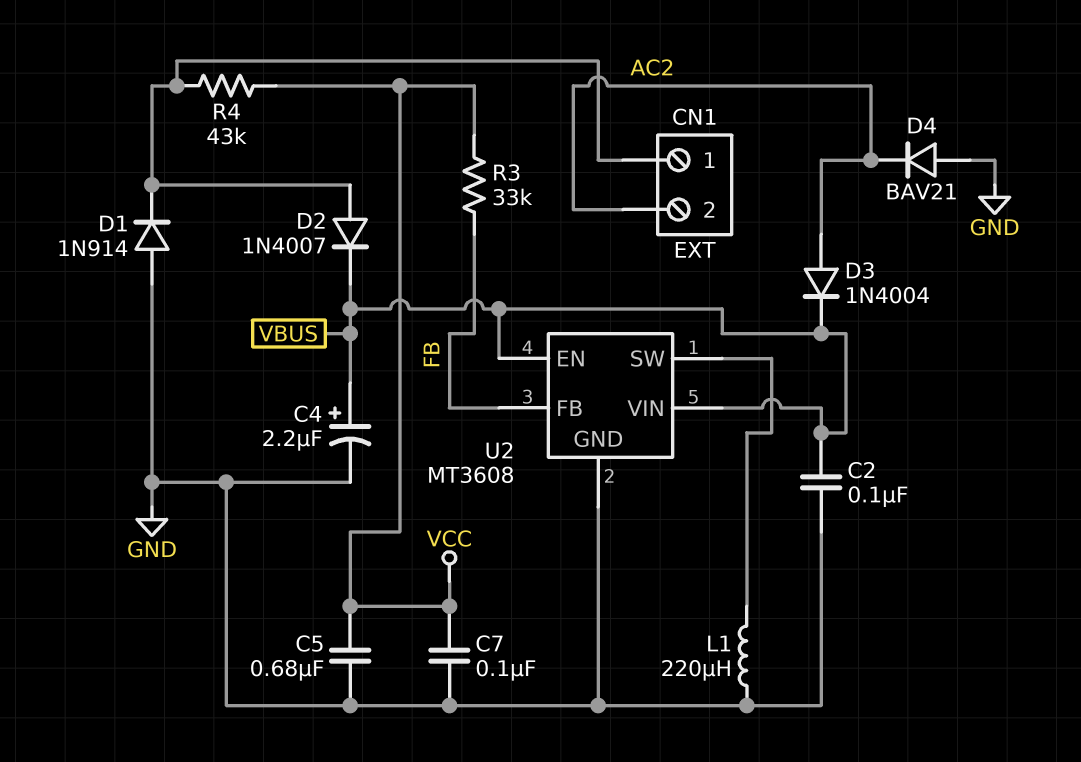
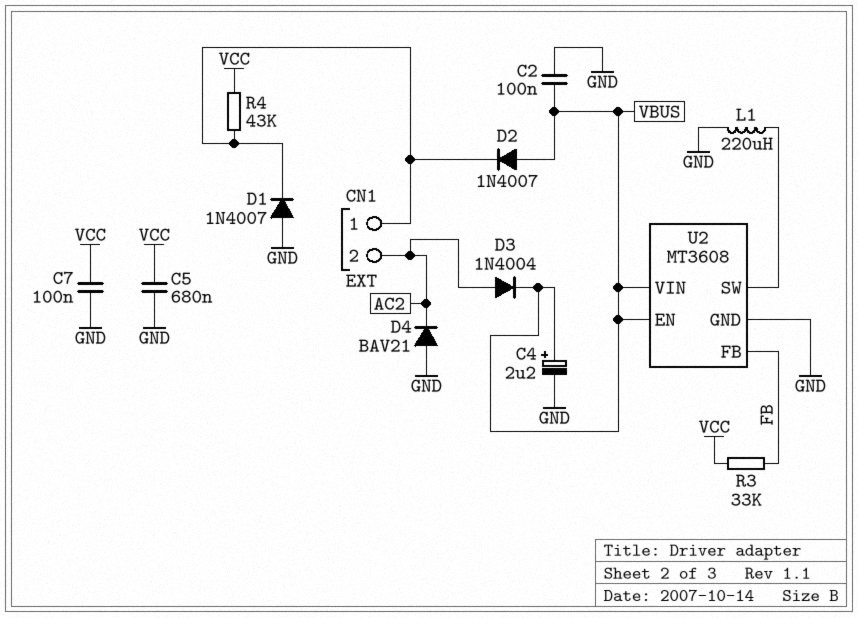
D1: diode 1N914 (A GND, K CN1/1) -> diode 1N4007 (A GND, K CN1/1)
D2: diode 1N4007 (A CN1/1, K VBUS) -> diode 1N4007 (A VBUS, K CN1/1)

